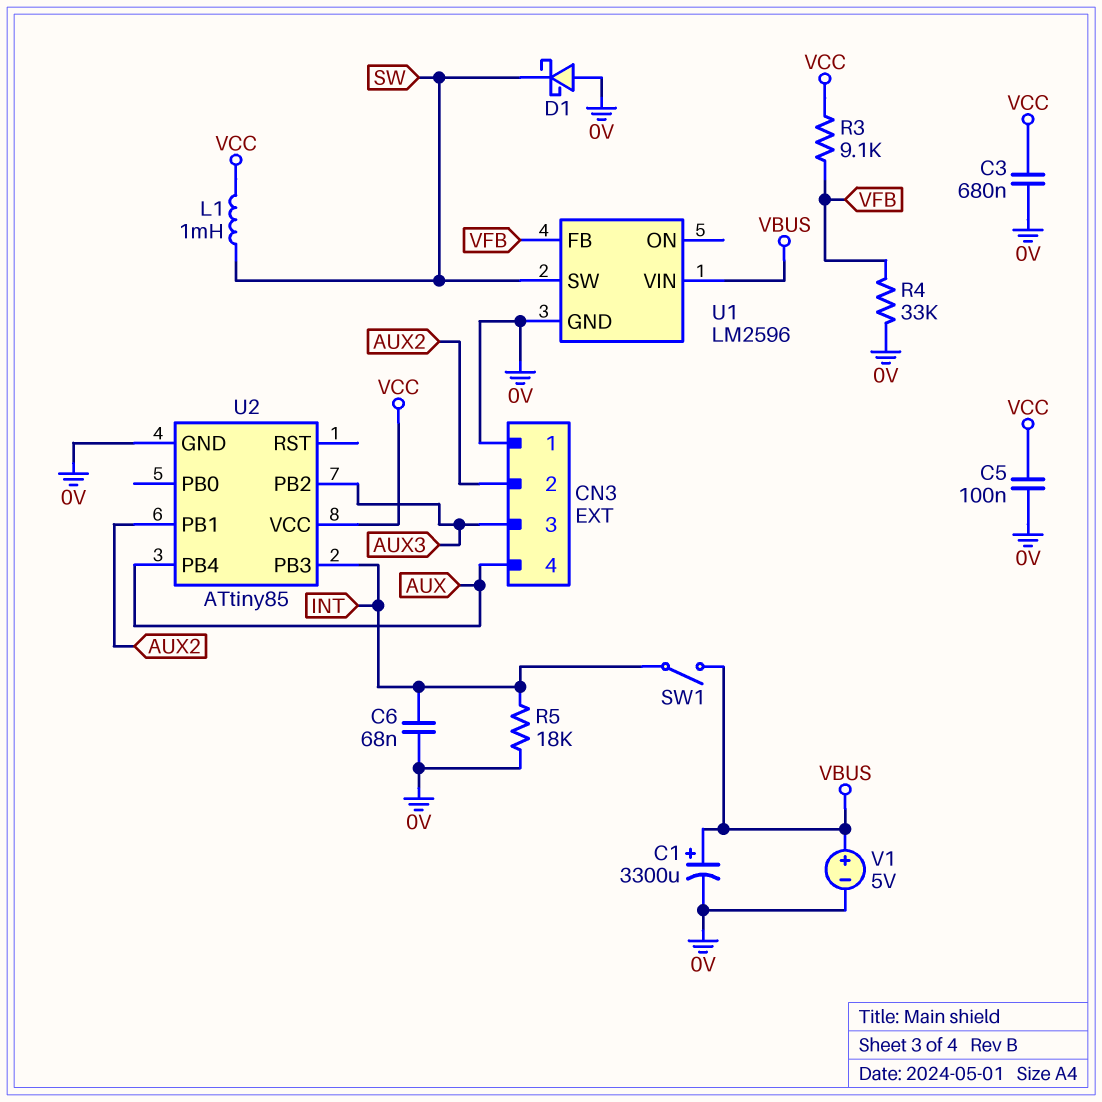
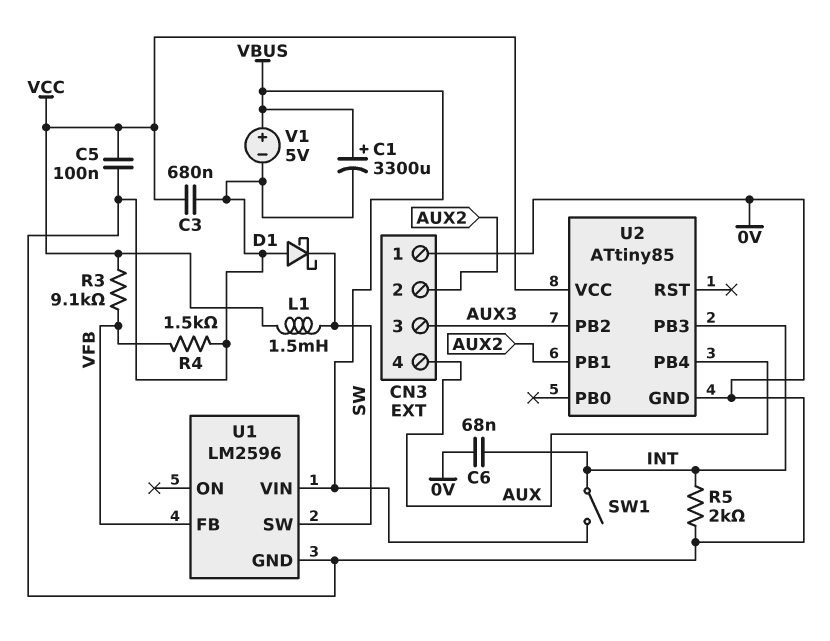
L1: 1mH (SW, VCC) -> 1.5mH (SW, VCC)
R4: 33k (0V, VFB) -> 1.5k (0V, VFB)
R5: 18k (0V, INT) -> 2k (0V, INT)

